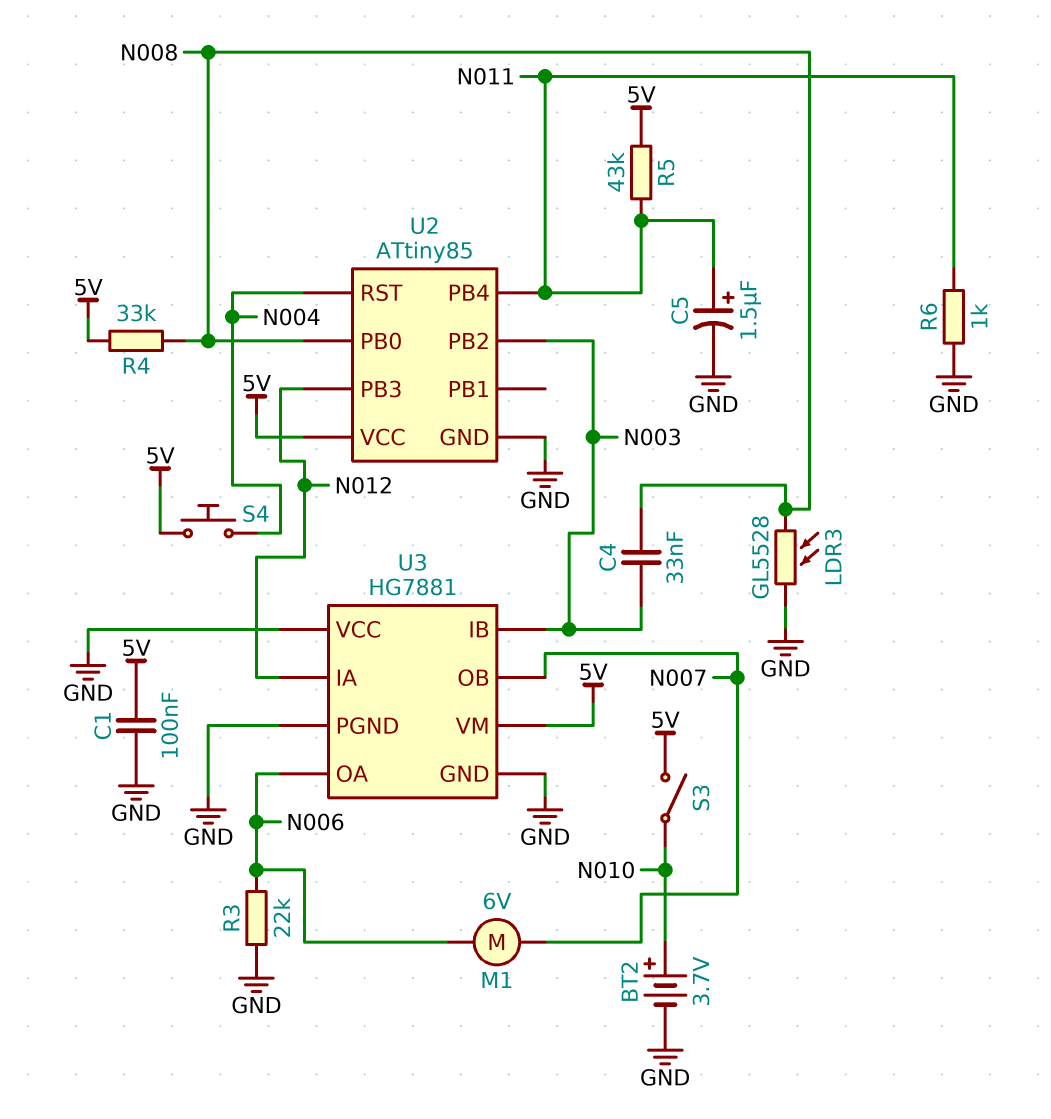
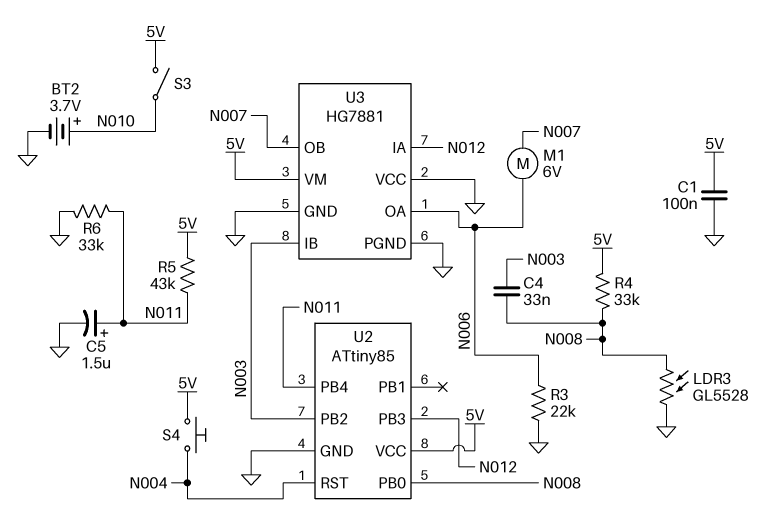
R6: 1k (GND, N011) -> 33k (GND, N011)

